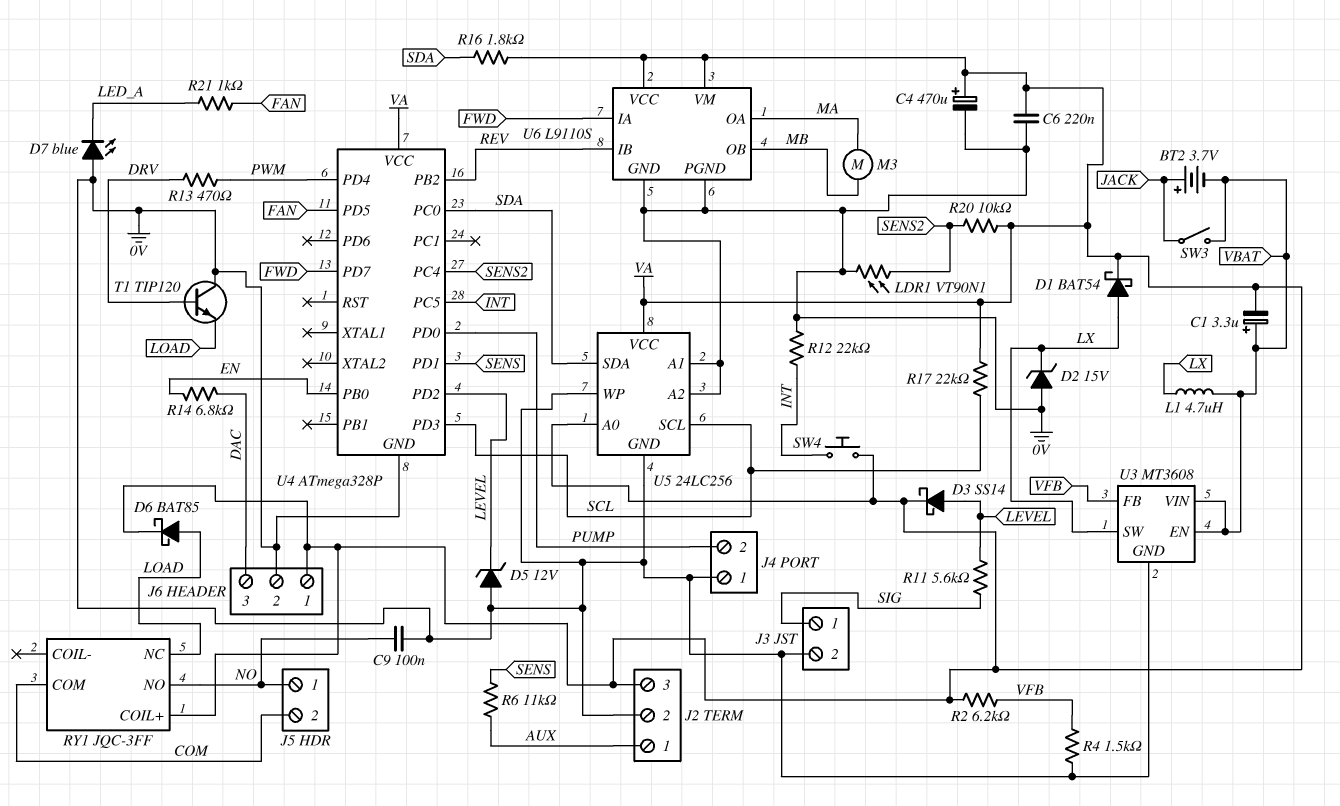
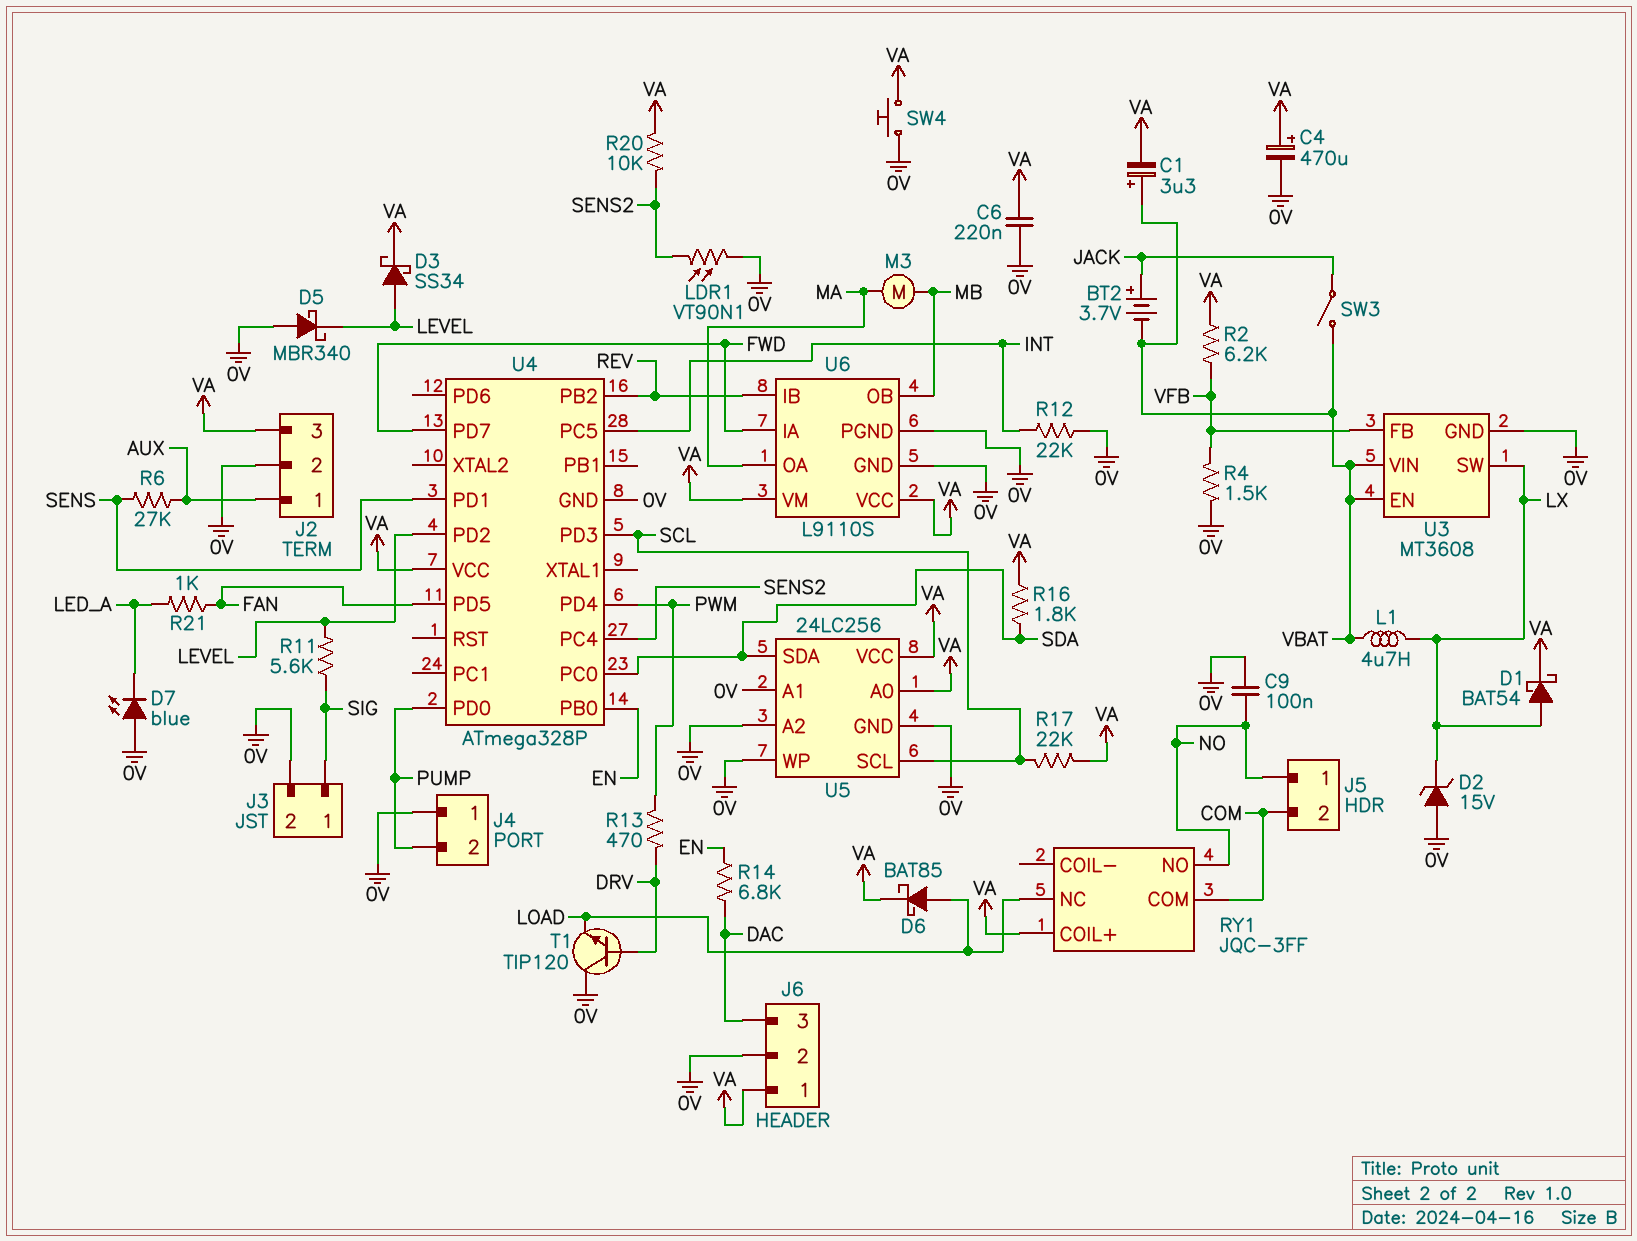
D3: schottky SS14 (A LEVEL, K VA) -> schottky SS34 (A LEVEL, K VA)
D5: zener 12V (A 0V, K LEVEL) -> schottky MBR340 (A 0V, K LEVEL)
R6: 11k (AUX, SENS) -> 27k (AUX, SENS)
SW4: button (INT, VA) -> button (0V, VA)

